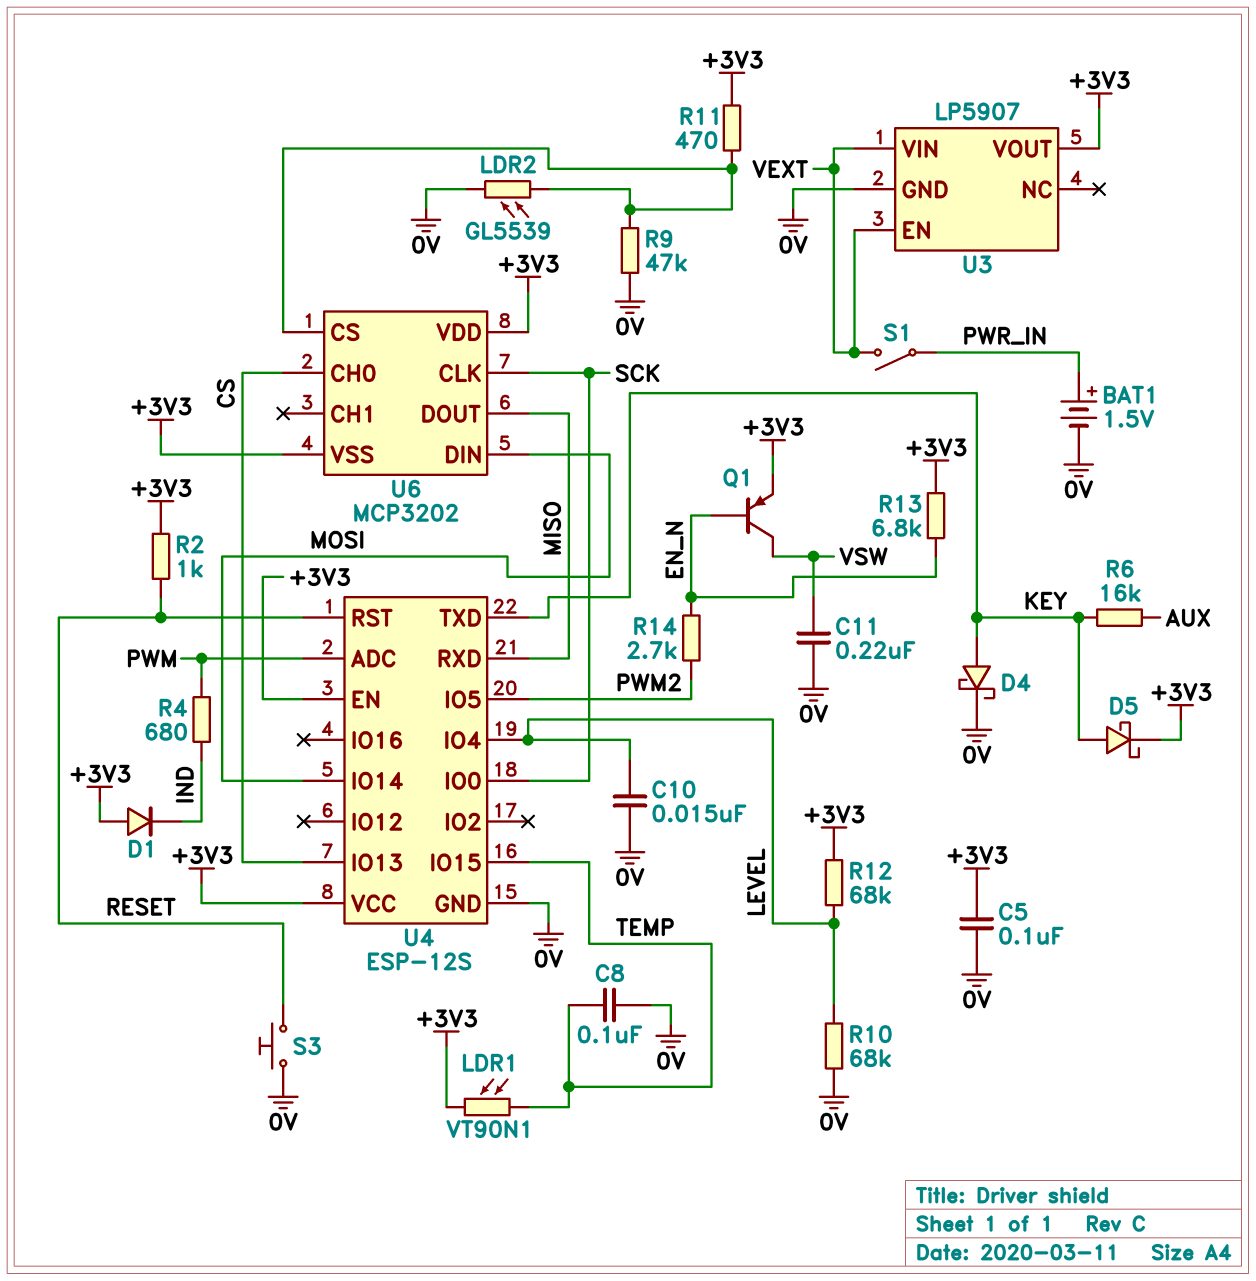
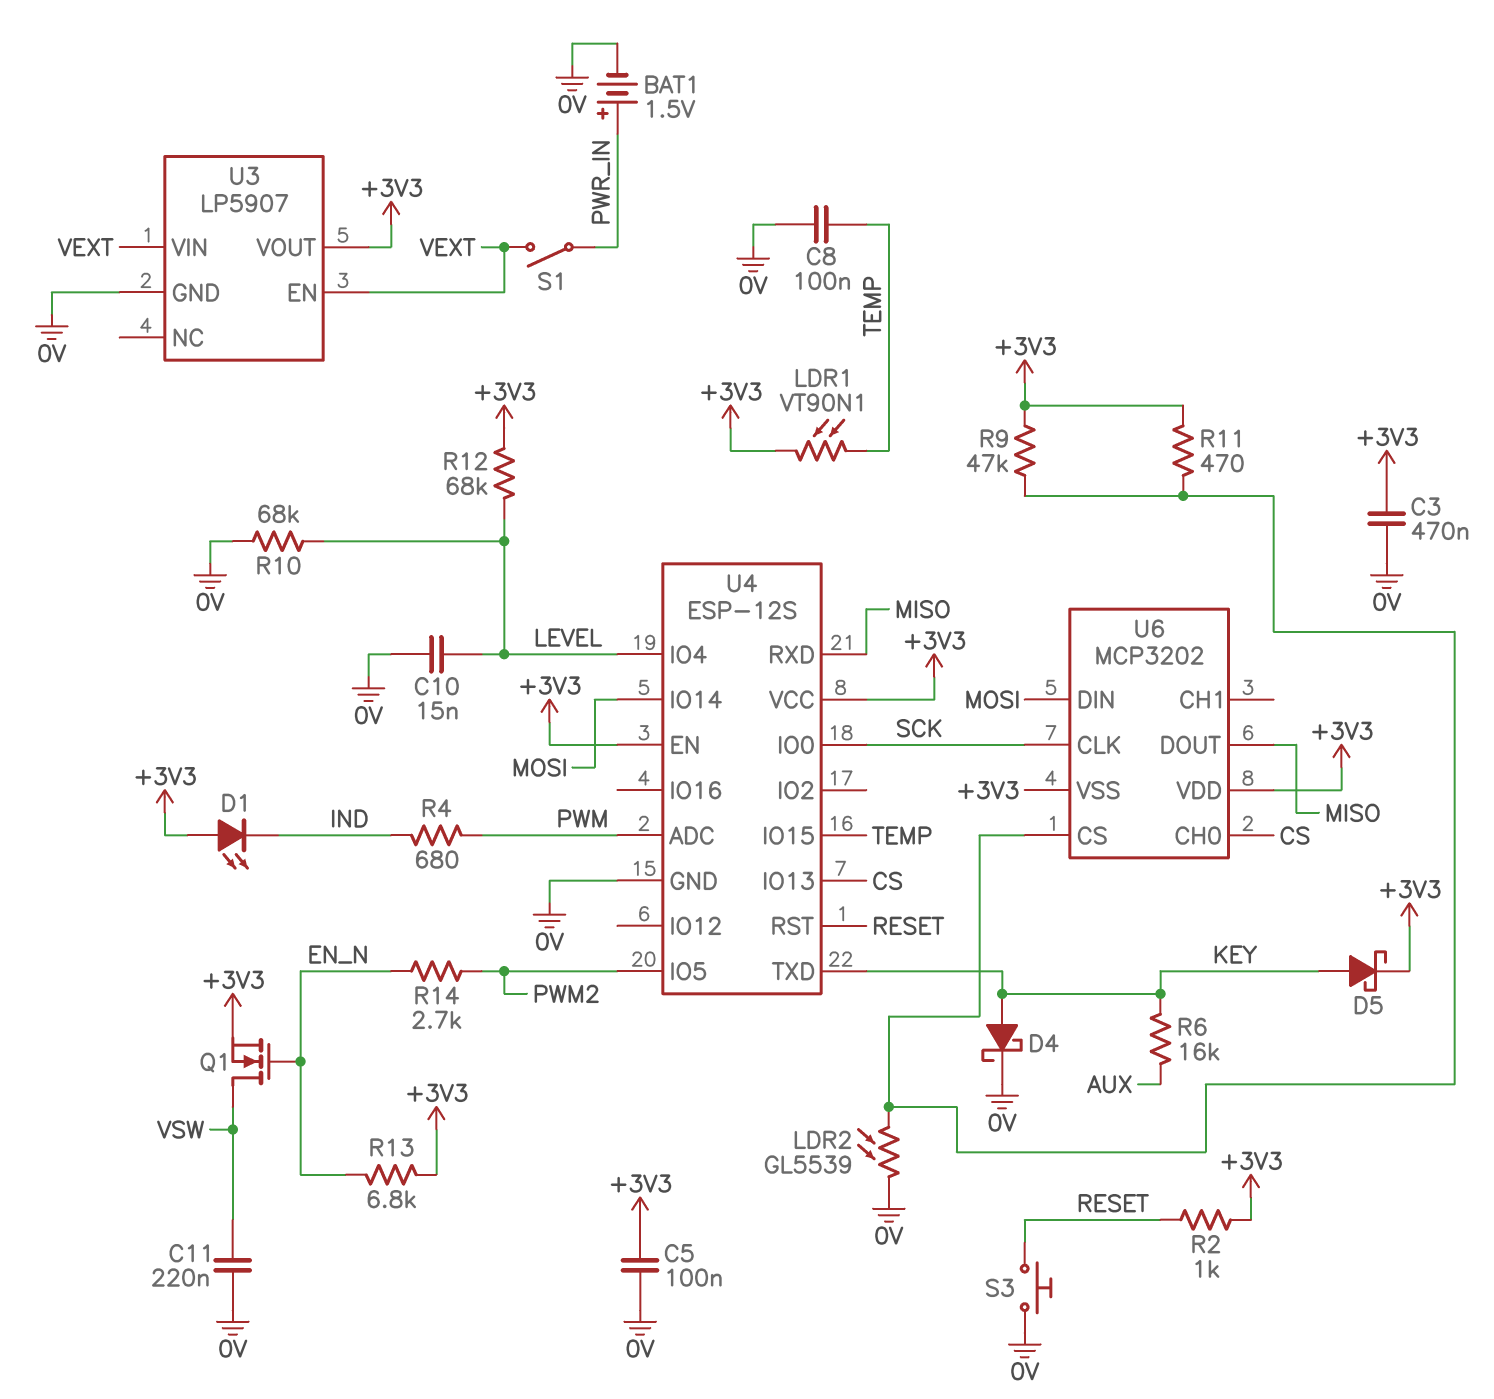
C3: none -> 470nF (+3V3, 0V)
D1: diode (A +3V3, K IND) -> LED (A +3V3, K IND)
Q1: PNP (B EN_N, C VSW, E +3V3) -> NMOS (G EN_N, D VSW, S +3V3)
R9: 47k (0V, U6/CS) -> 47k (+3V3, U6/CS)

